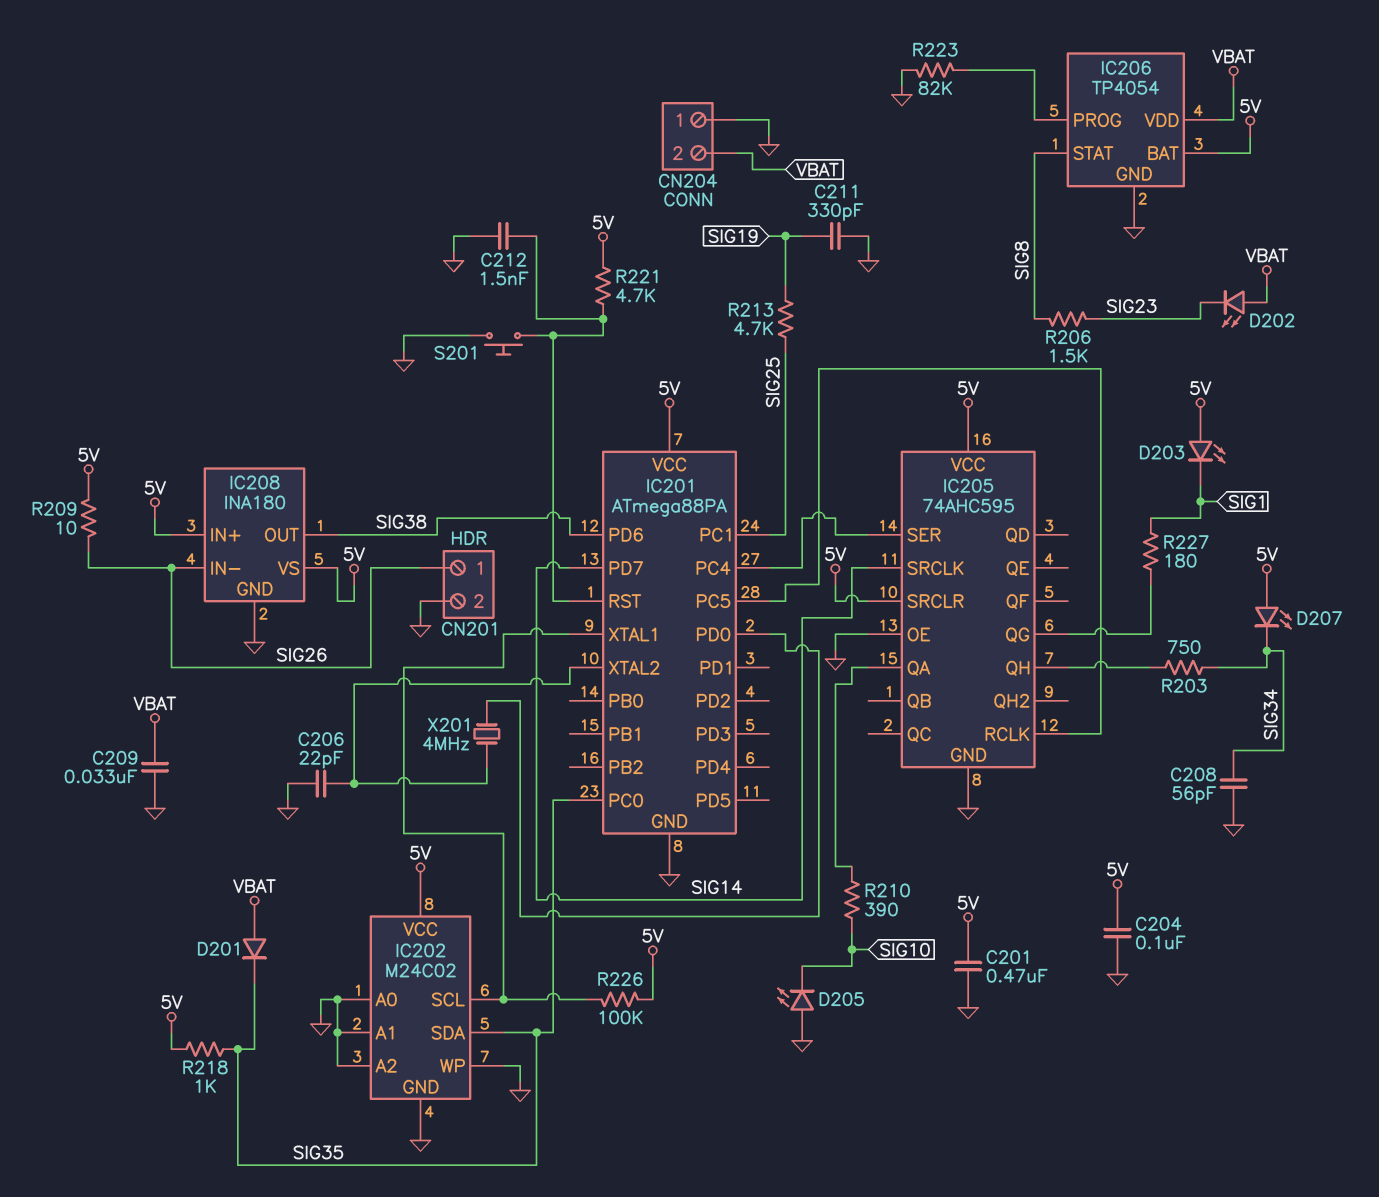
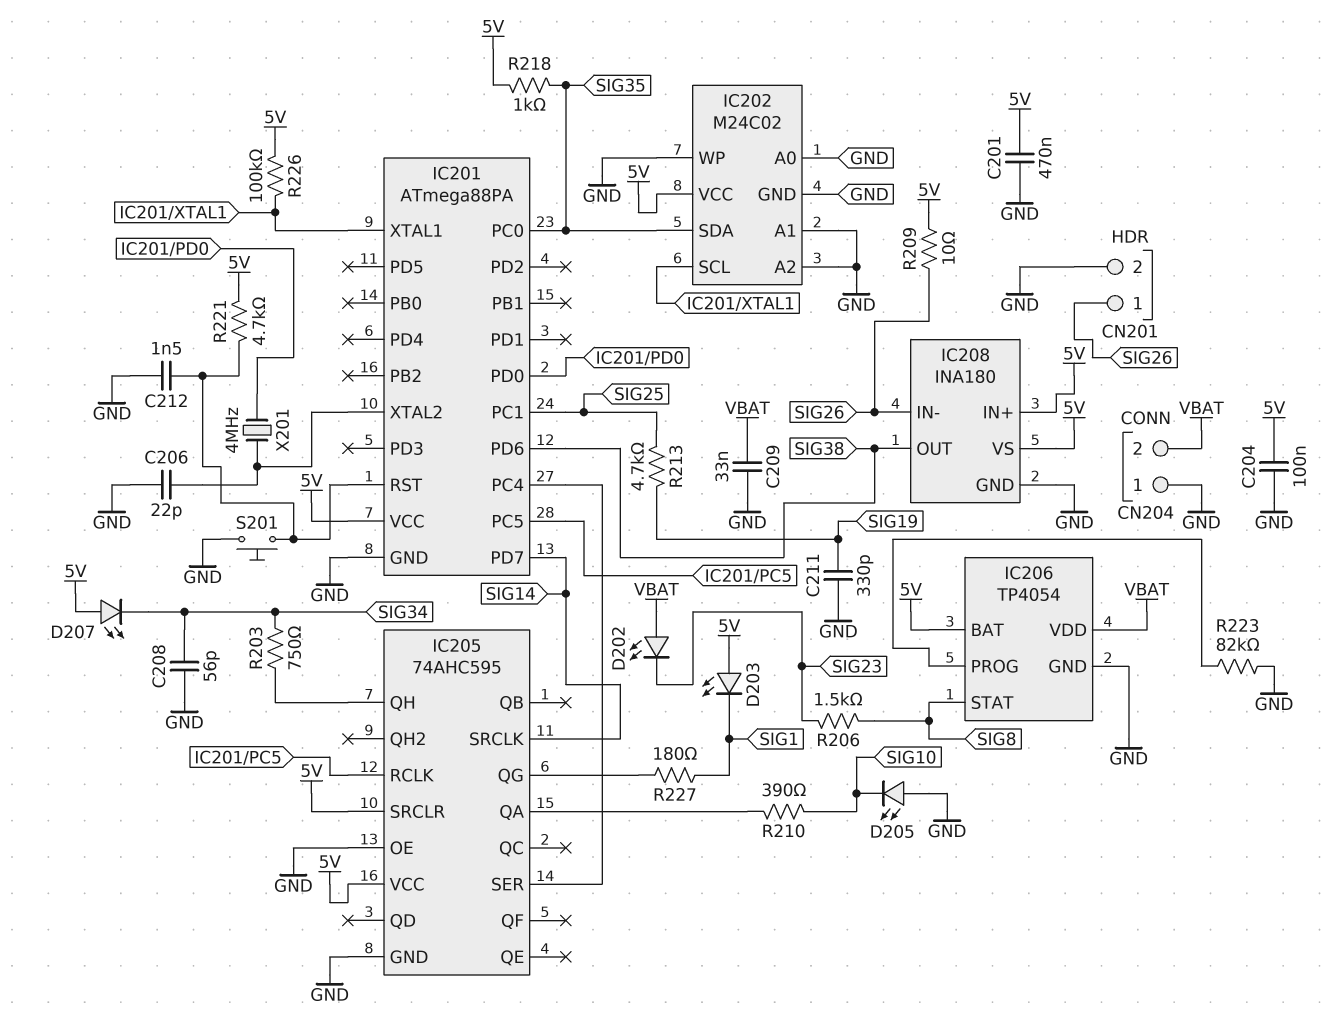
D201: diode (A VBAT, K SIG35) -> none

